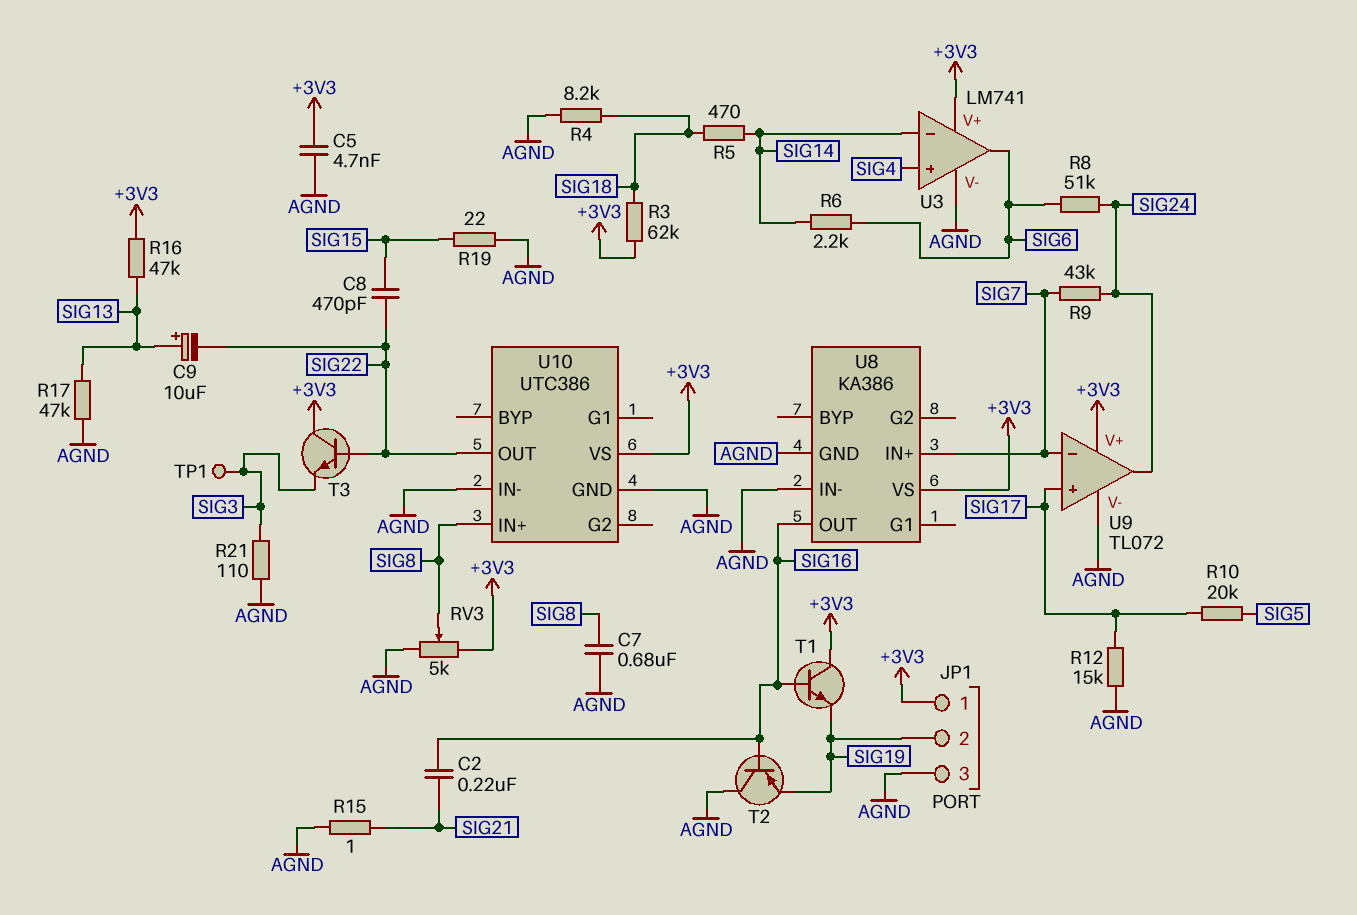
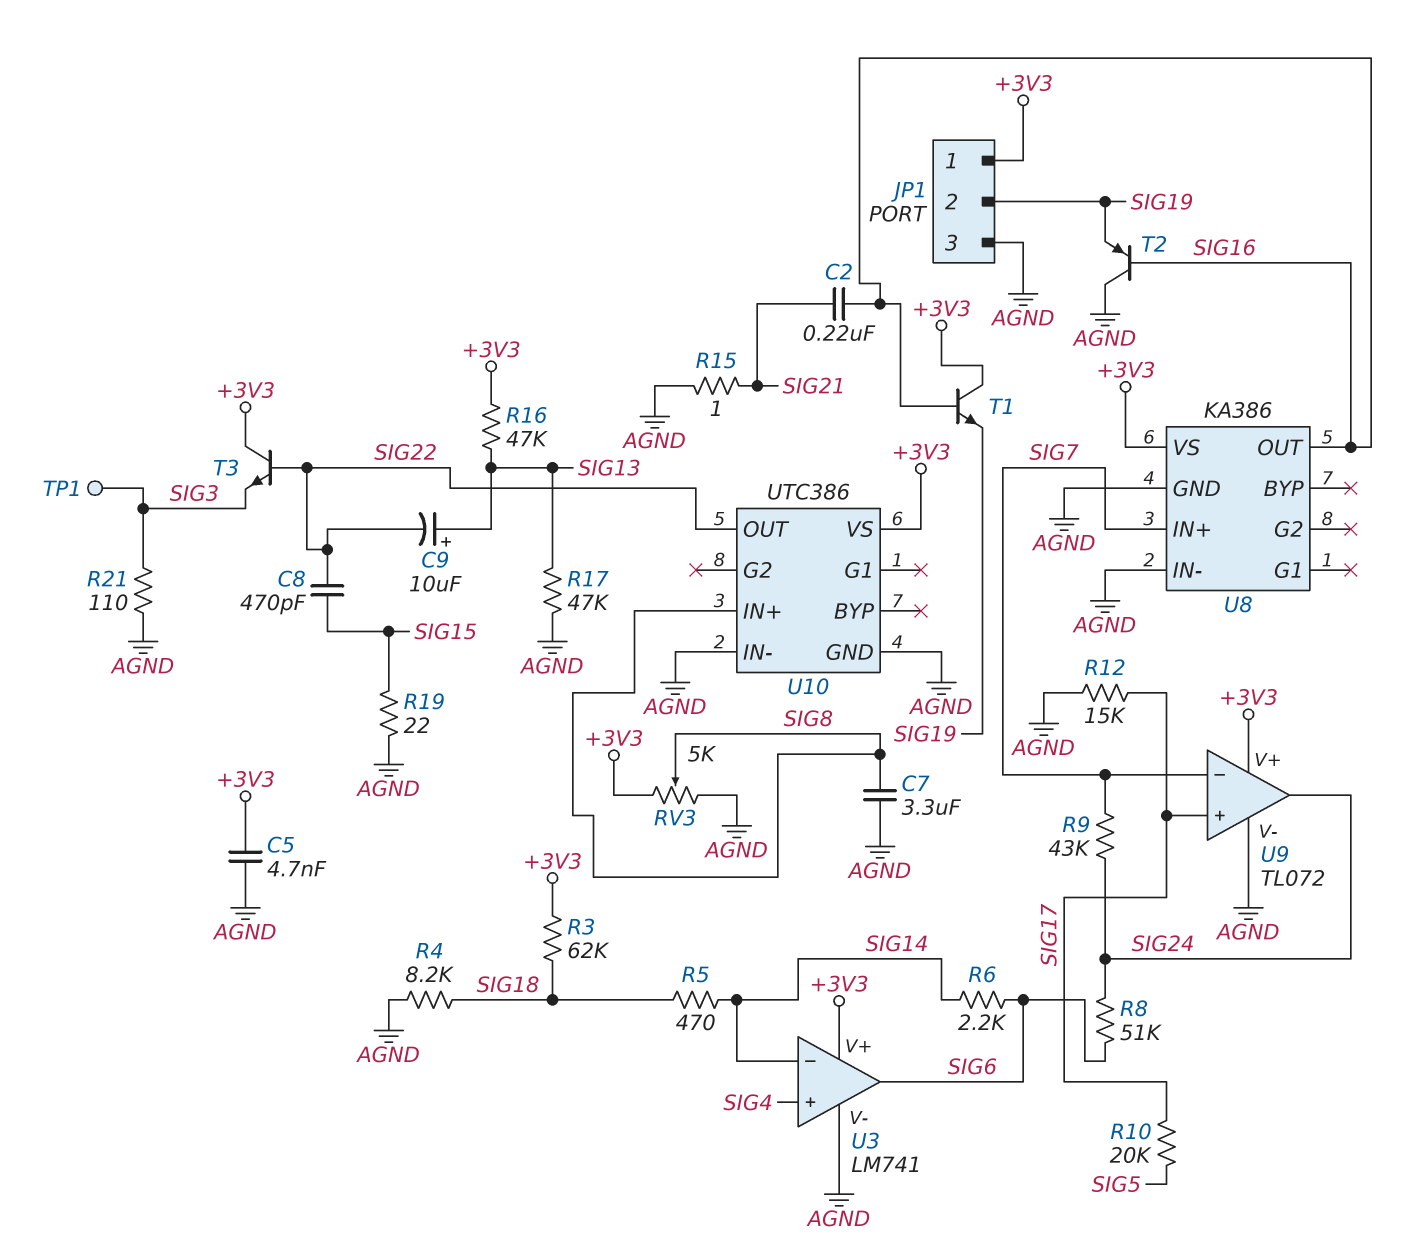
C7: 680nF (AGND, SIG8) -> 3.3uF (AGND, SIG8)

